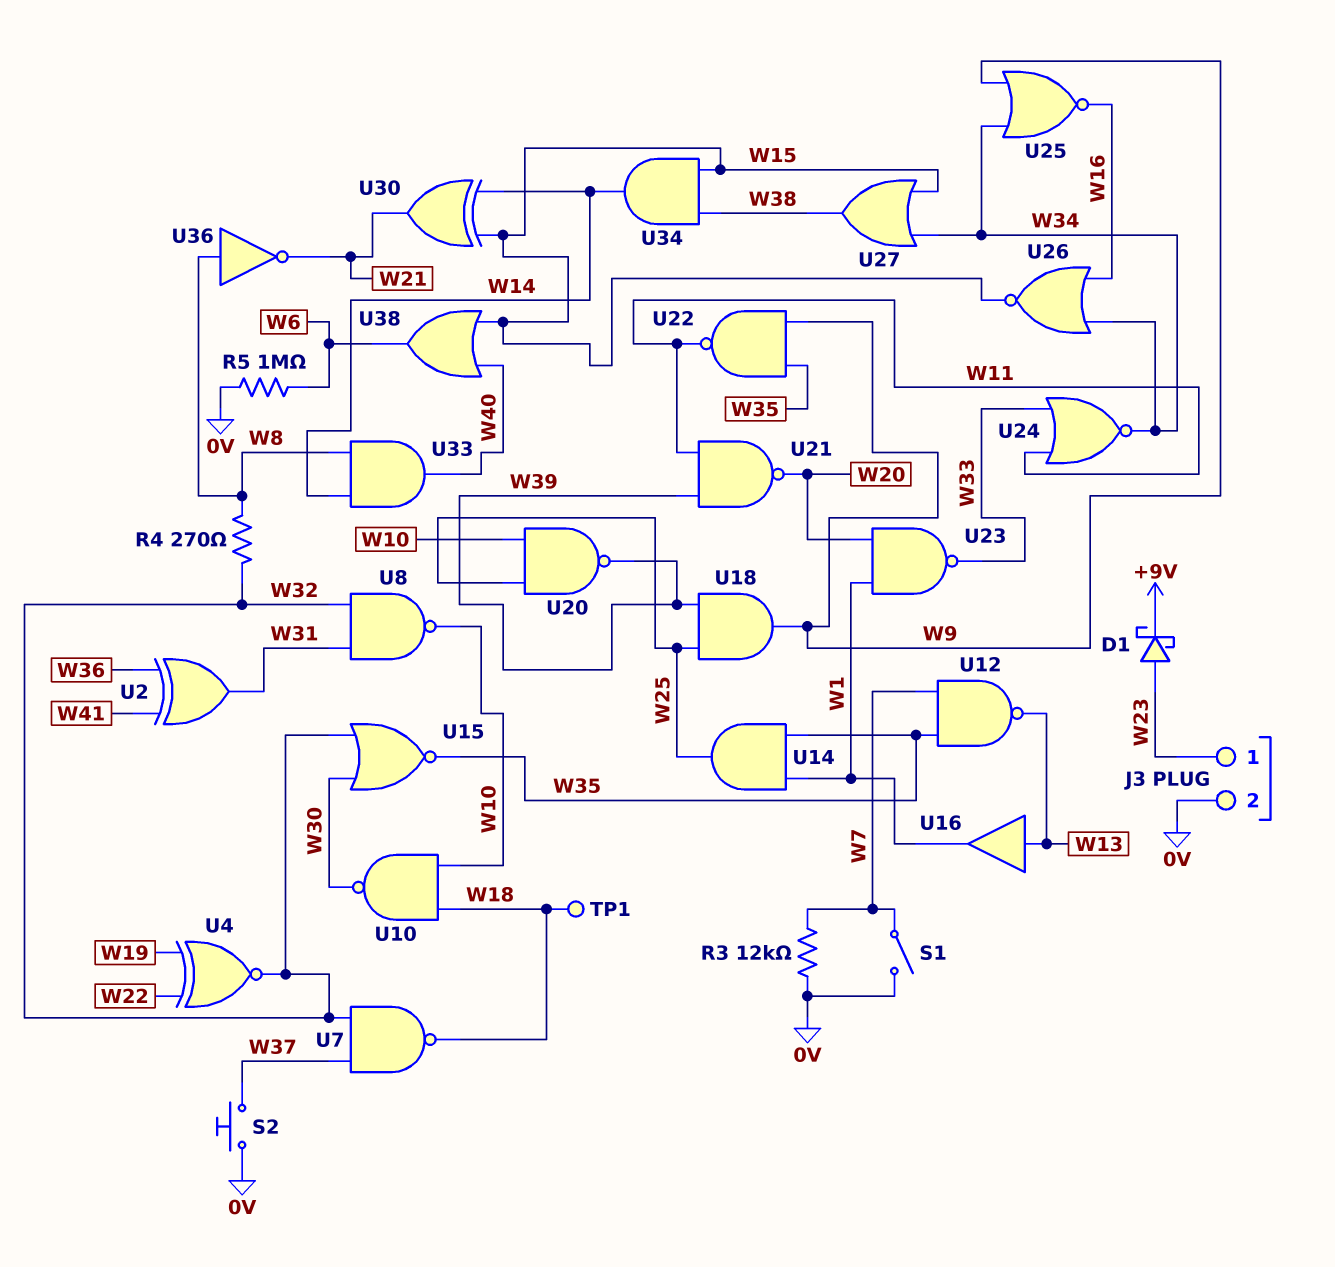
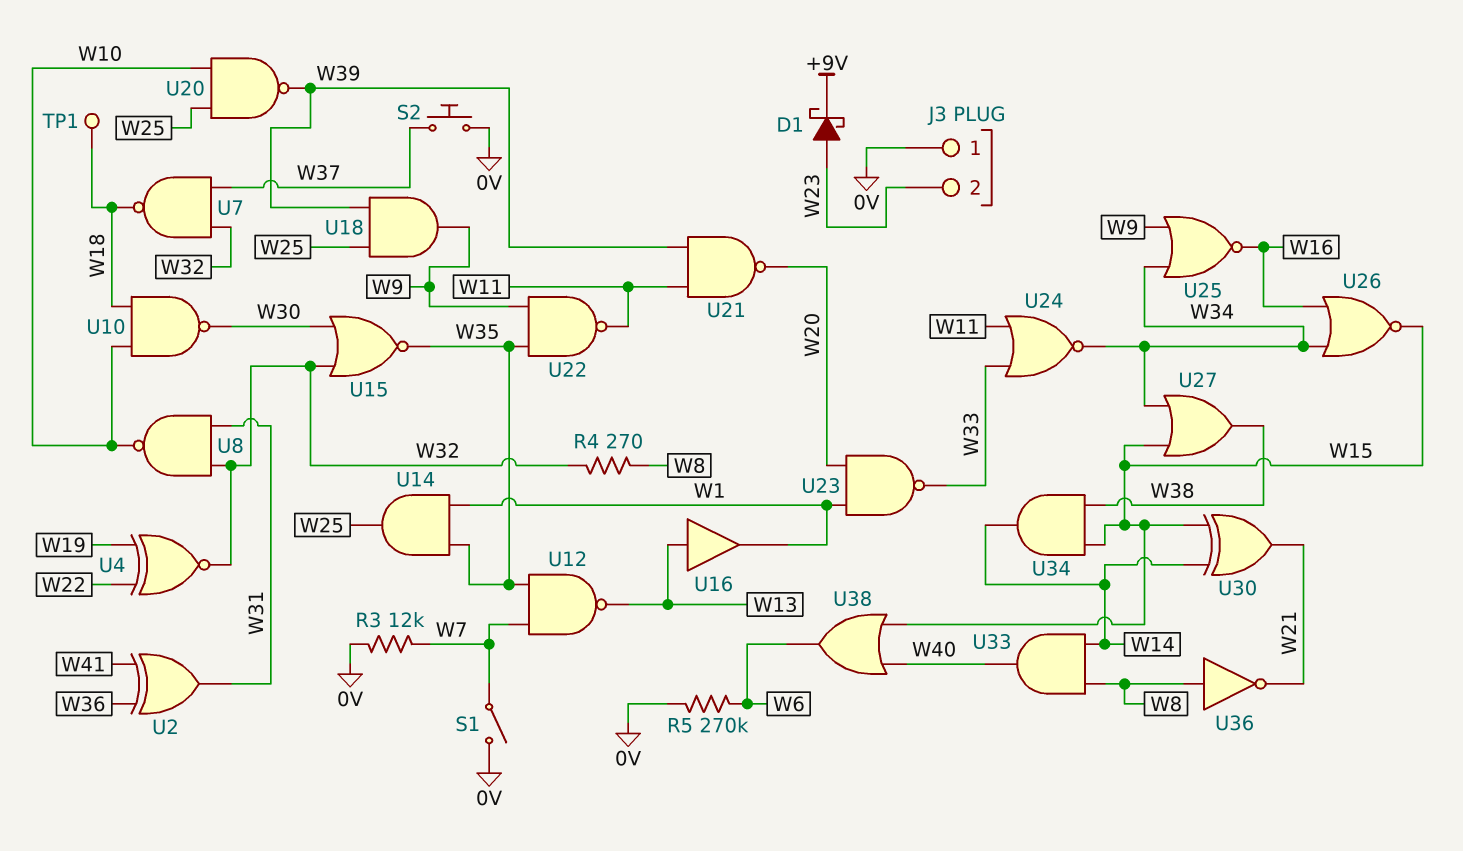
J3 pin 1: W23 -> 0V
J3 pin 2: 0V -> W23
R5: 1M (0V, W6) -> 270k (0V, W6)

